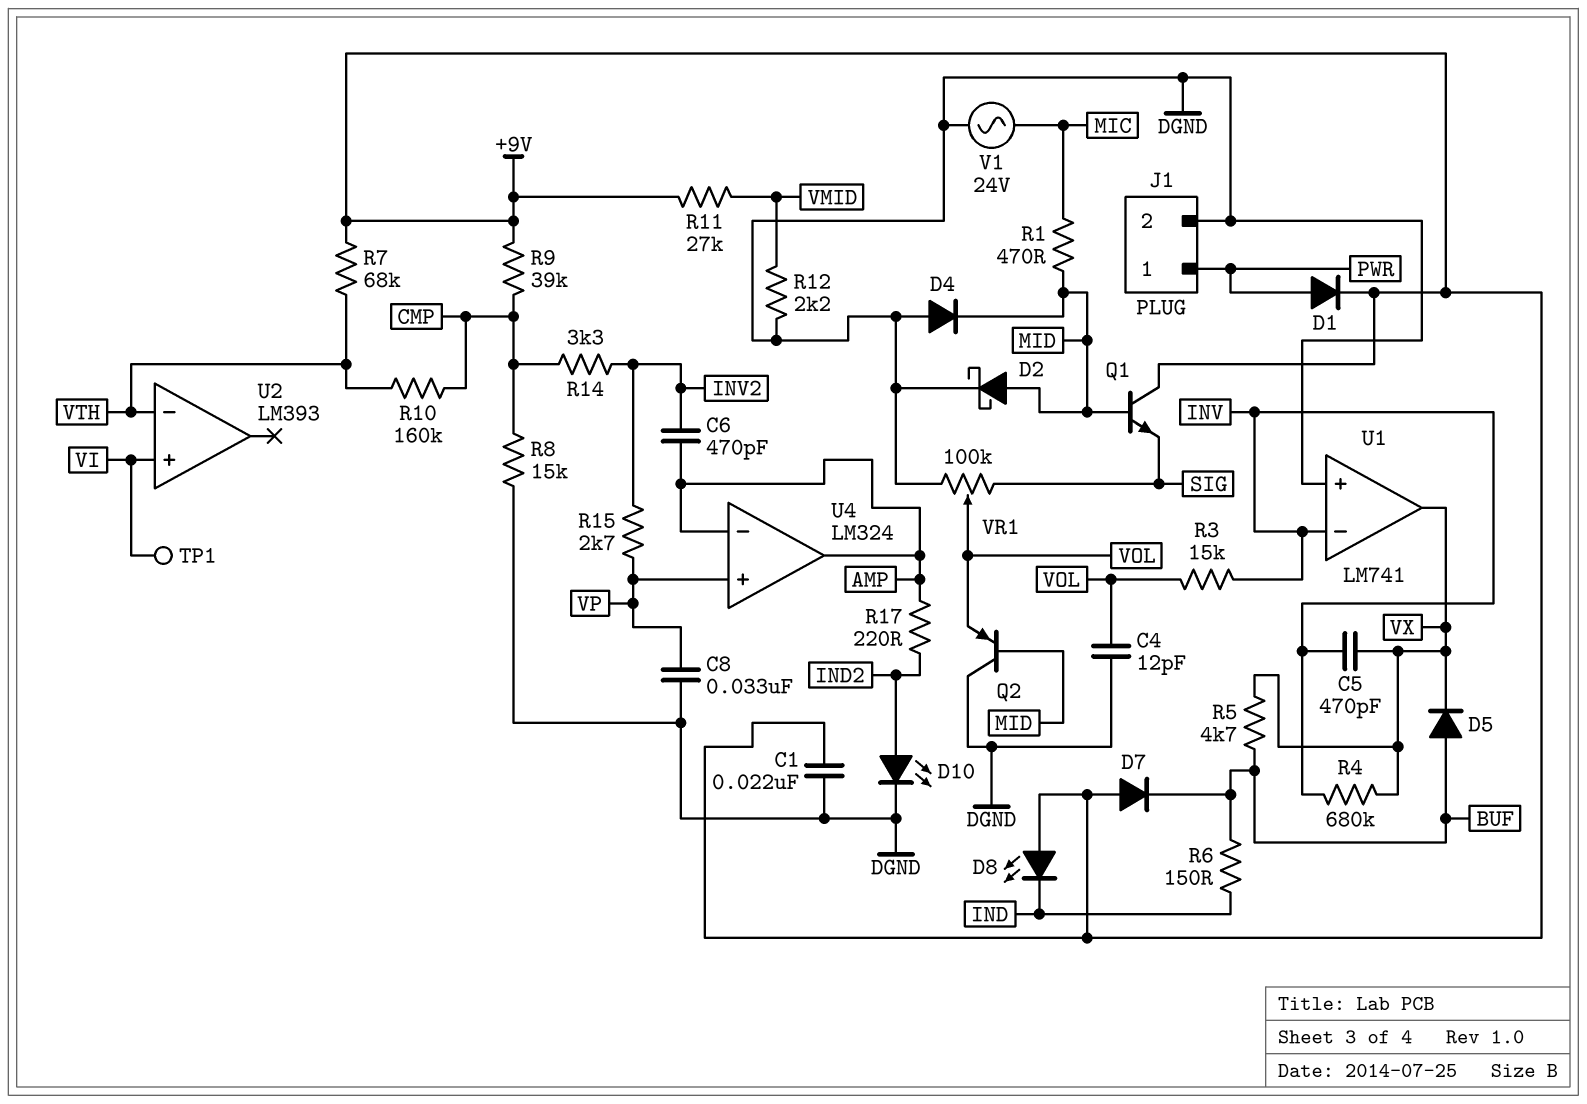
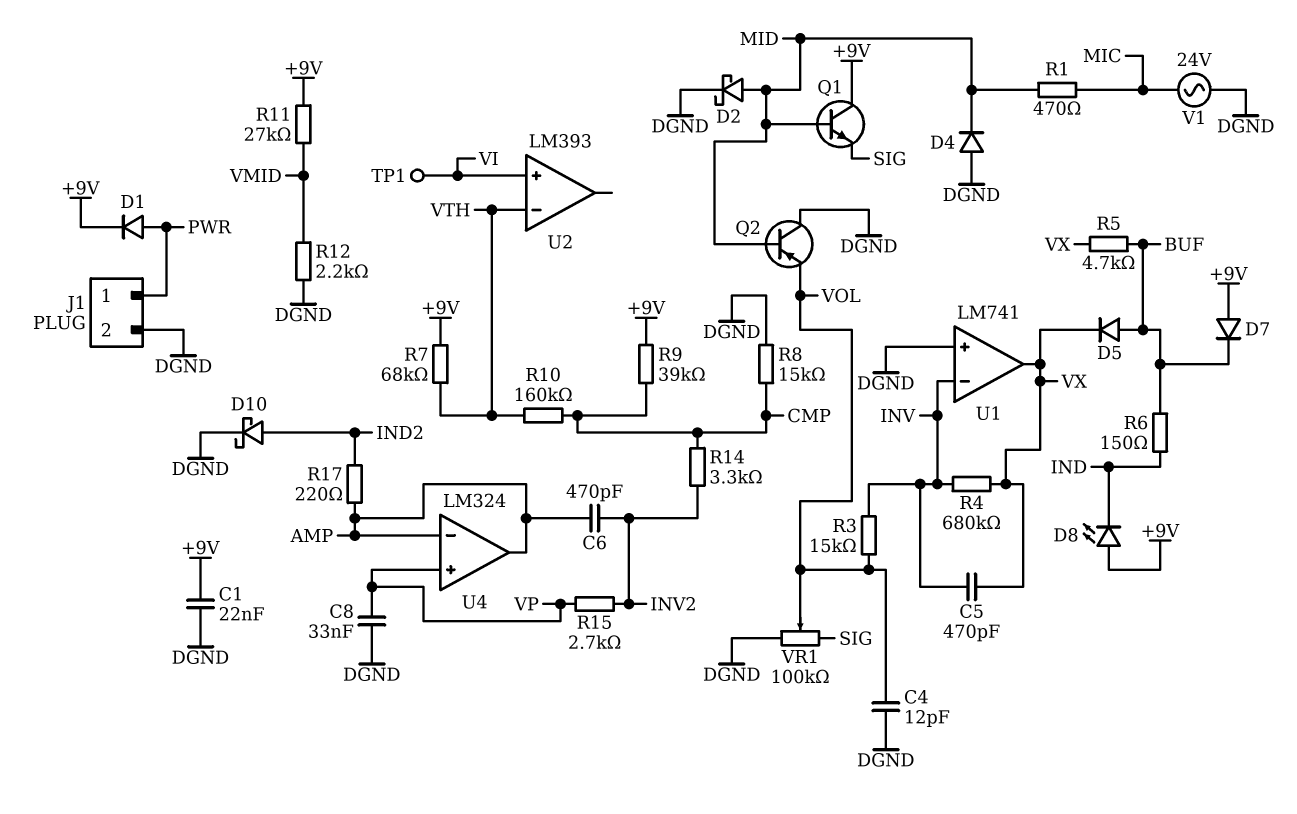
D10: LED (A IND2, K DGND) -> schottky (A IND2, K DGND)

